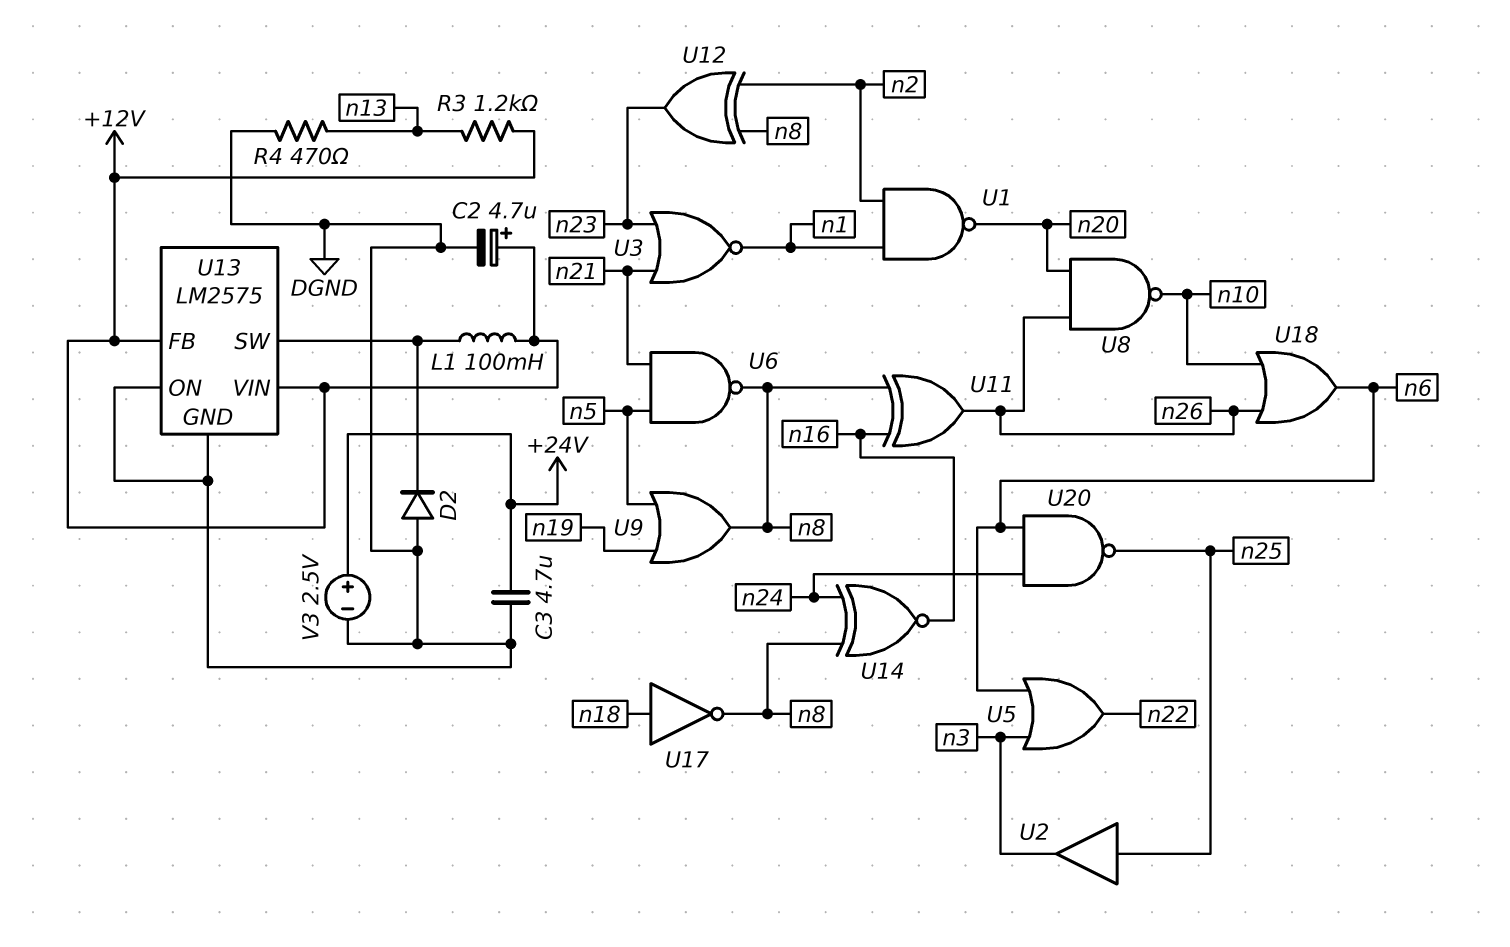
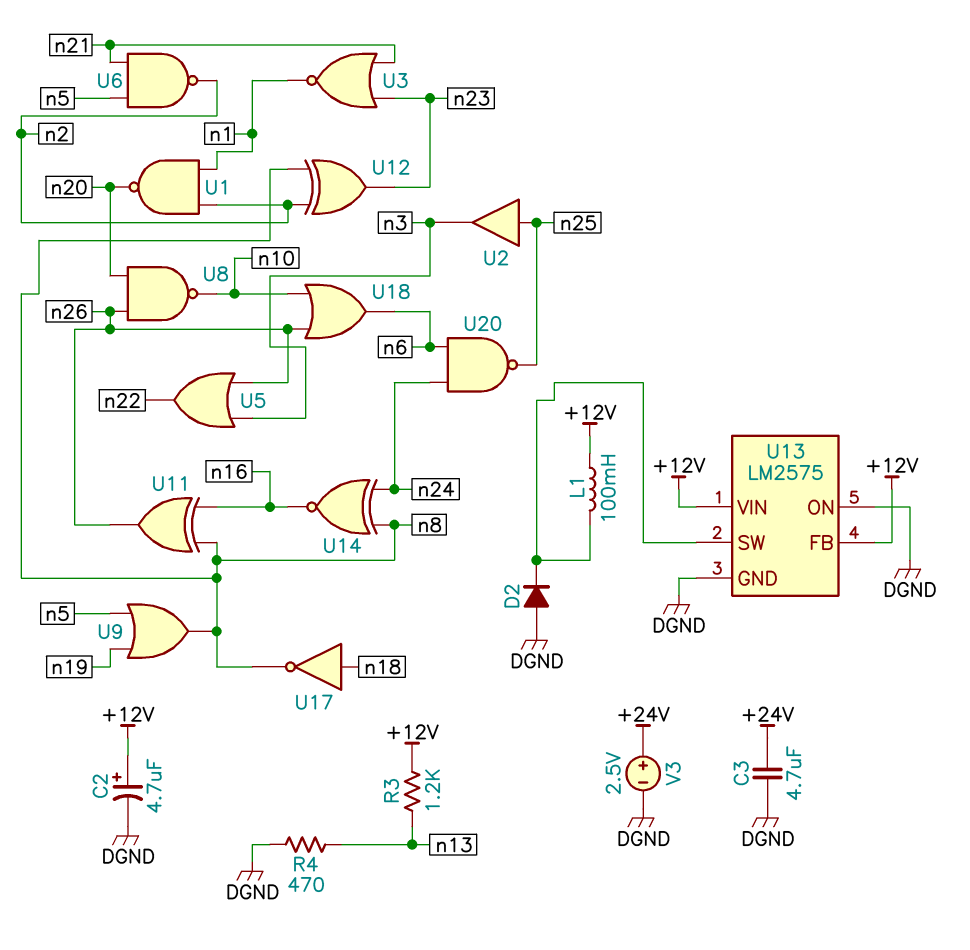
U5: OR (in n3, in n6, out n22) -> OR (in n3, in n26, out n22)
U6: NAND (in n5, in n21, out n8) -> NAND (in n5, in n21, out n2)

